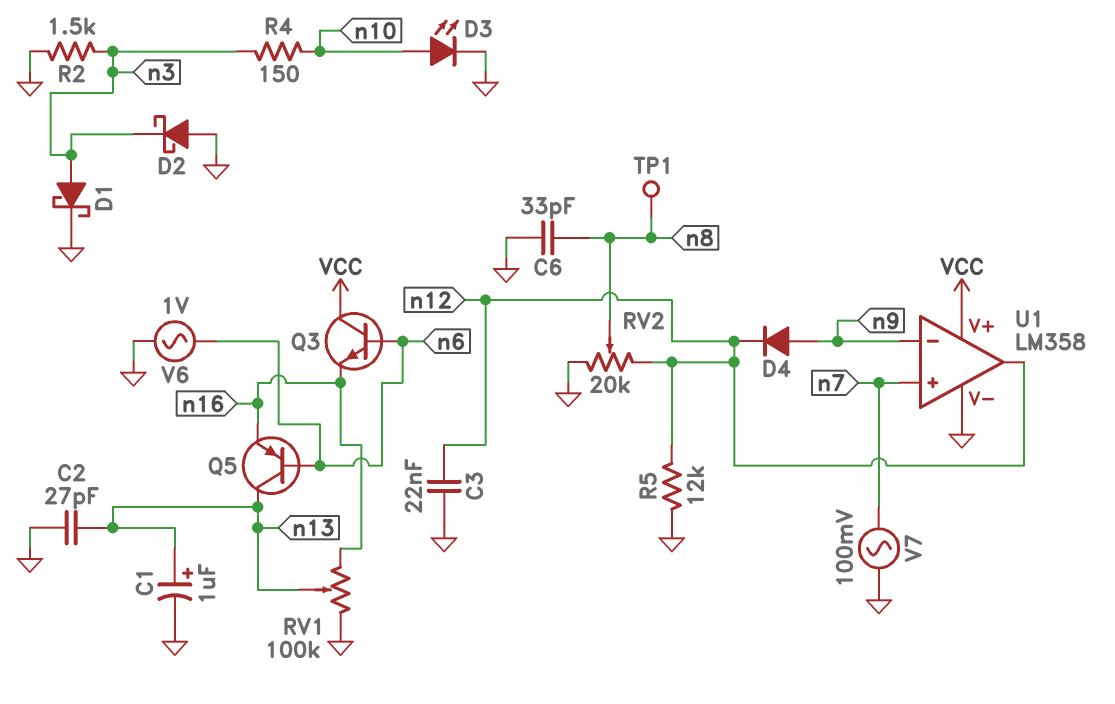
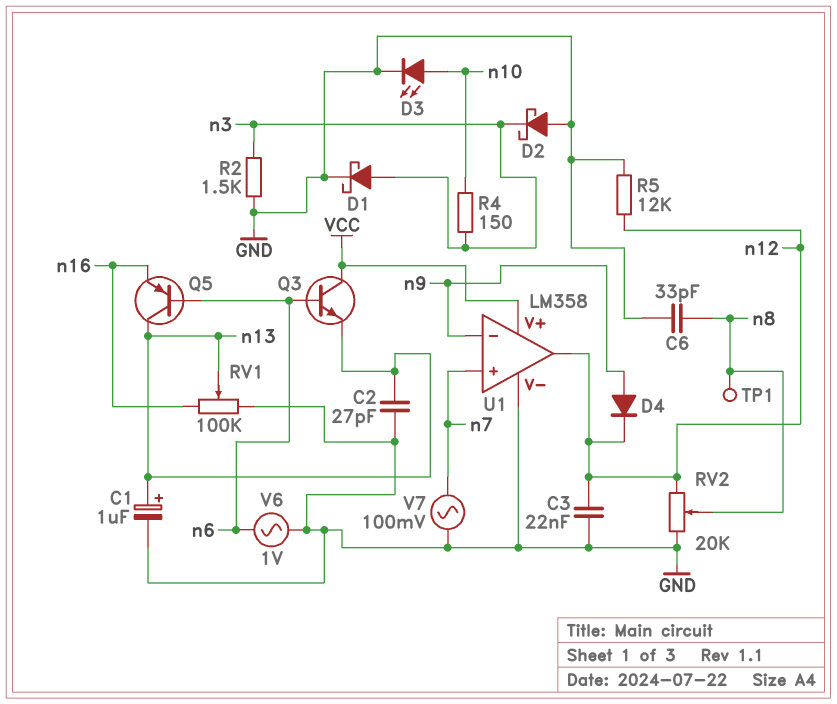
Q3: NPN (B n6, C VCC, E n16) -> NPN (B n6, C VCC, E n13)

